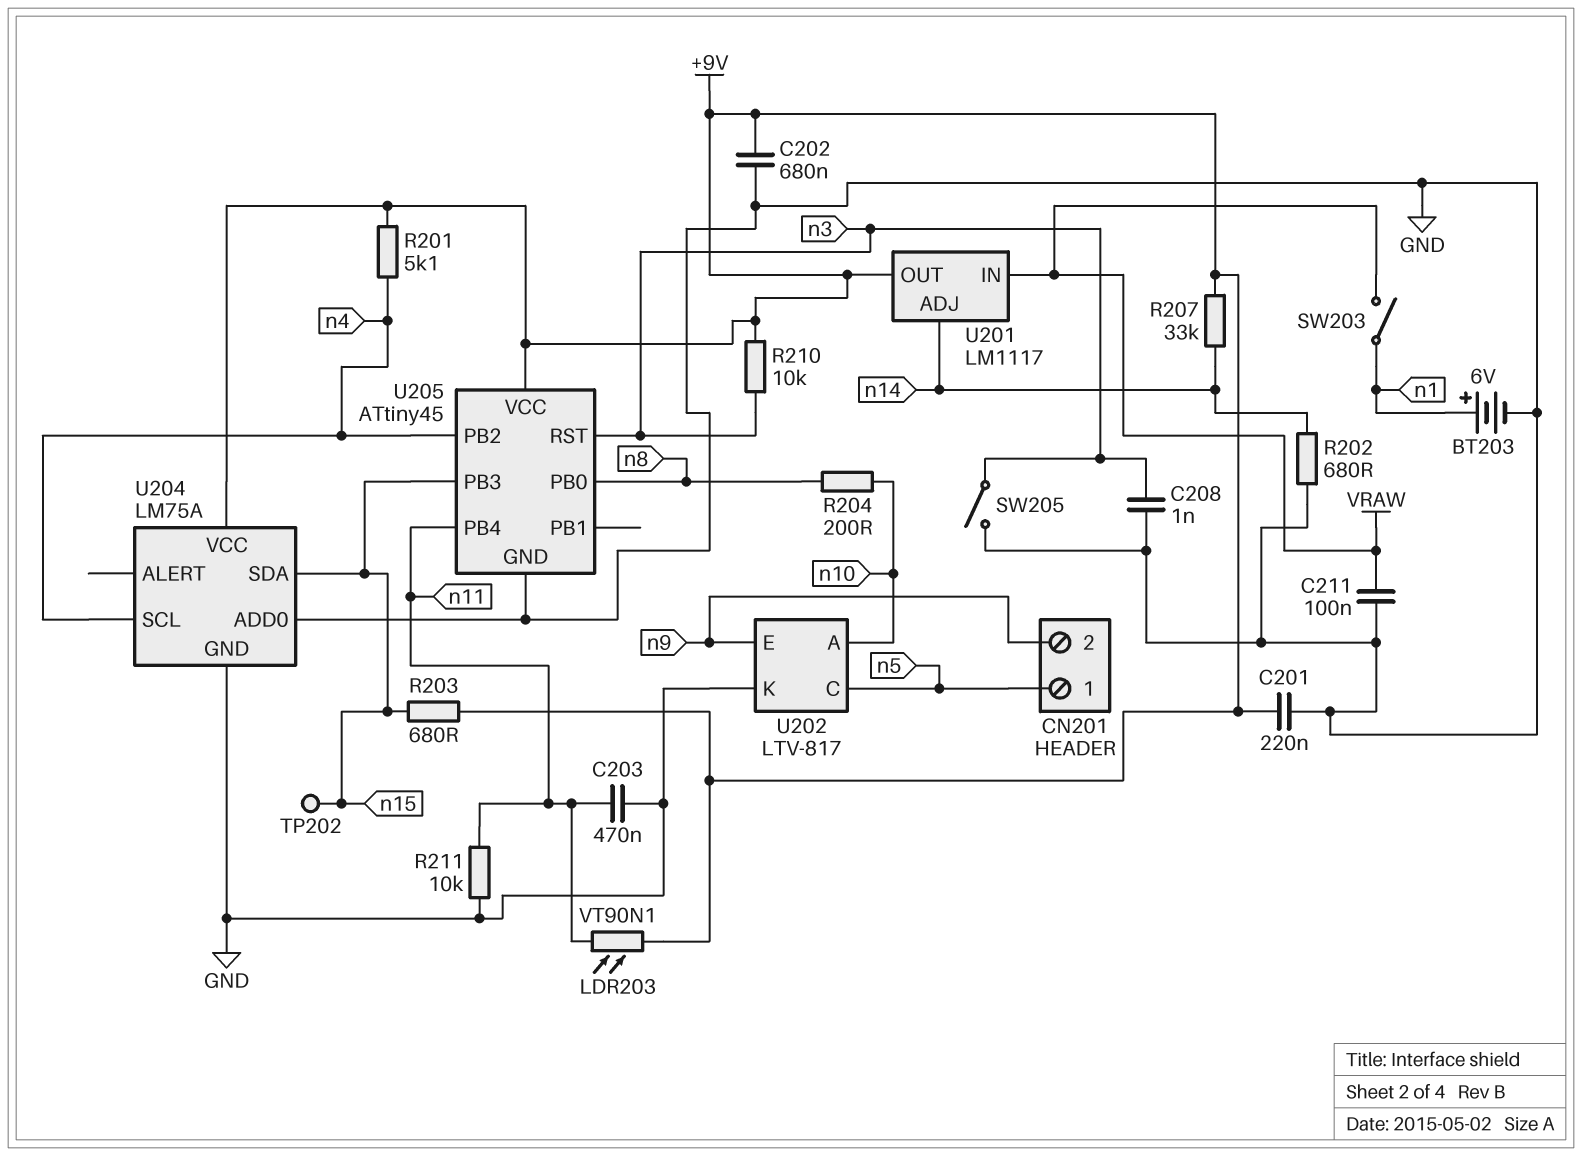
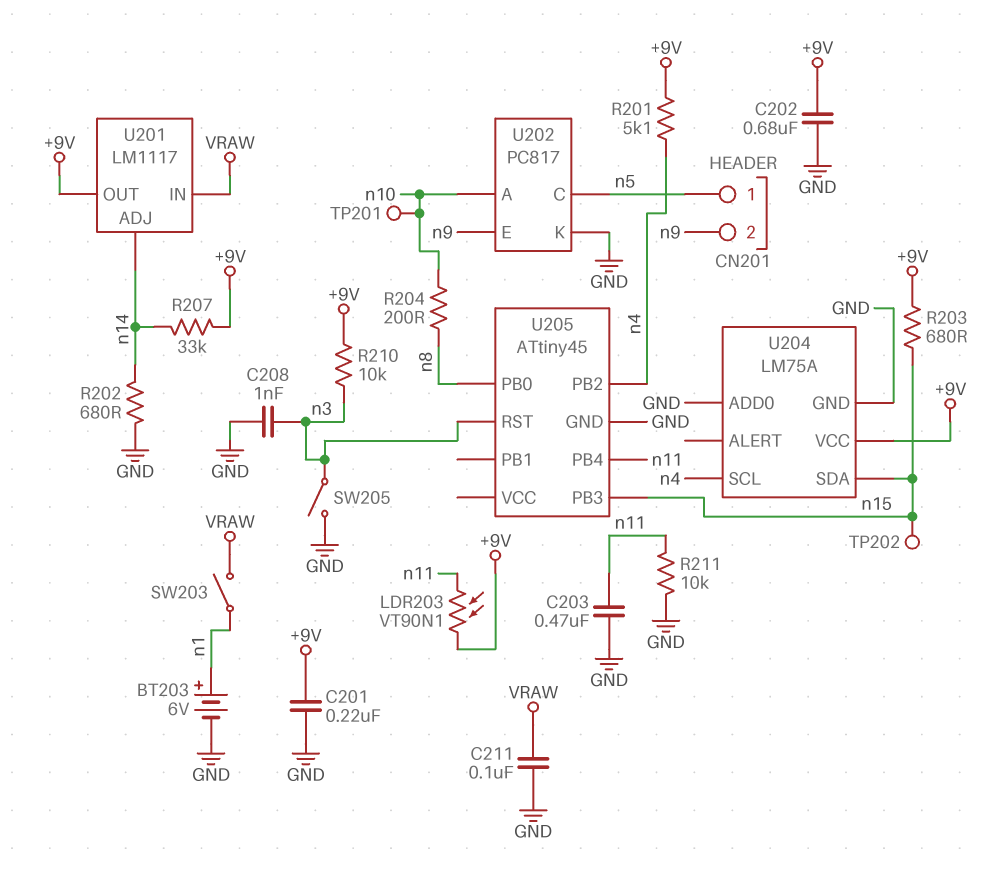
TP201: none -> test point (n10)
U202: LTV-817 -> PC817
U205 pin VCC: +9V -> none

